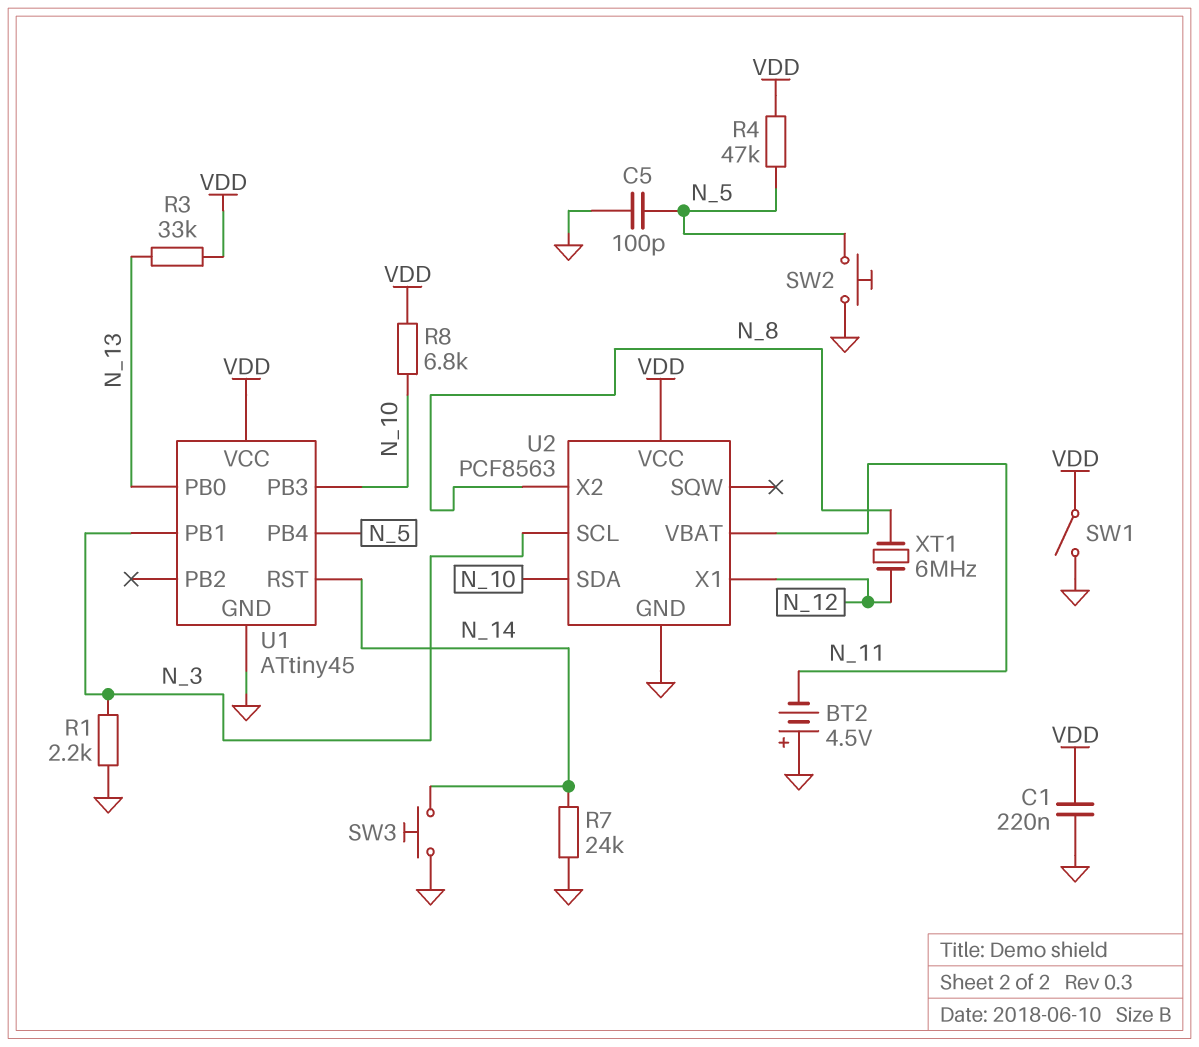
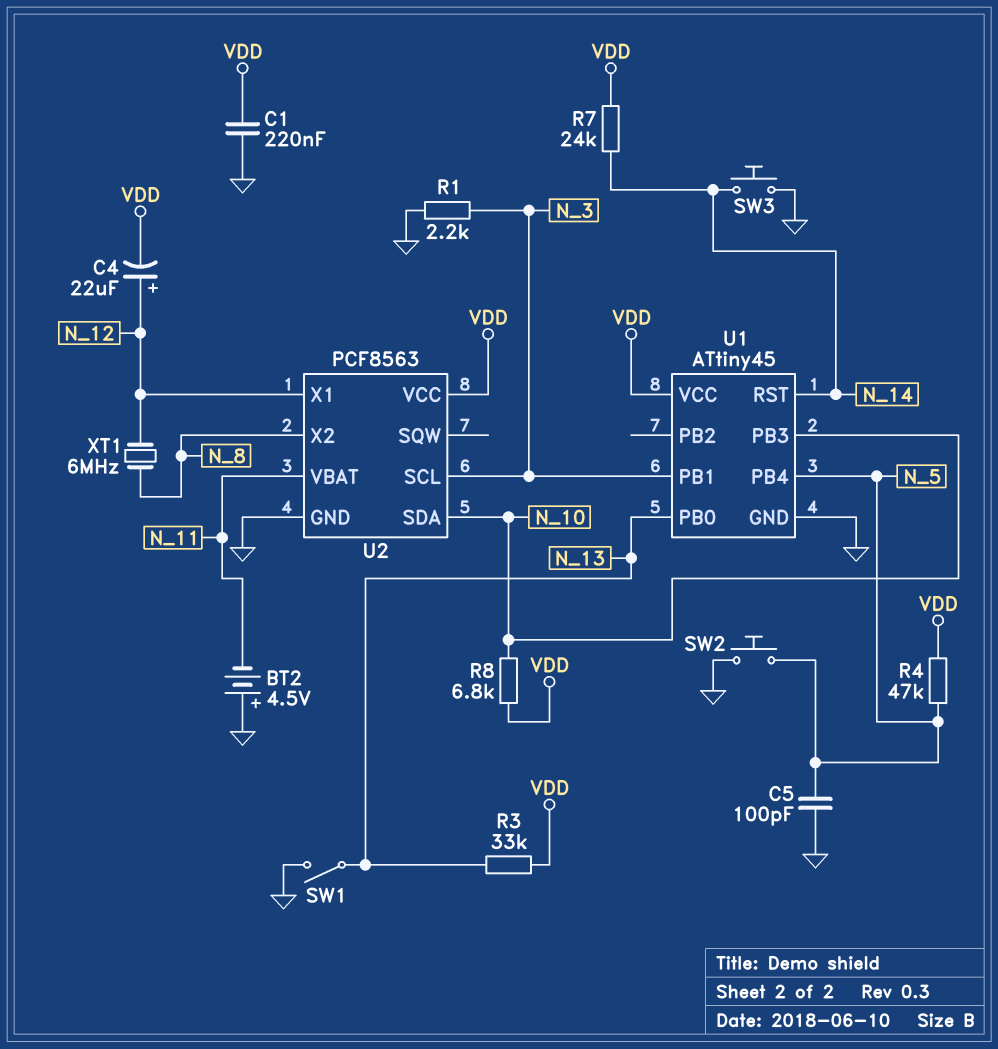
C4: none -> 22uF (plus N_12, minus VDD)
R7: 24k (GND, N_14) -> 24k (N_14, VDD)
SW1: switch (GND, VDD) -> switch (GND, N_13)

